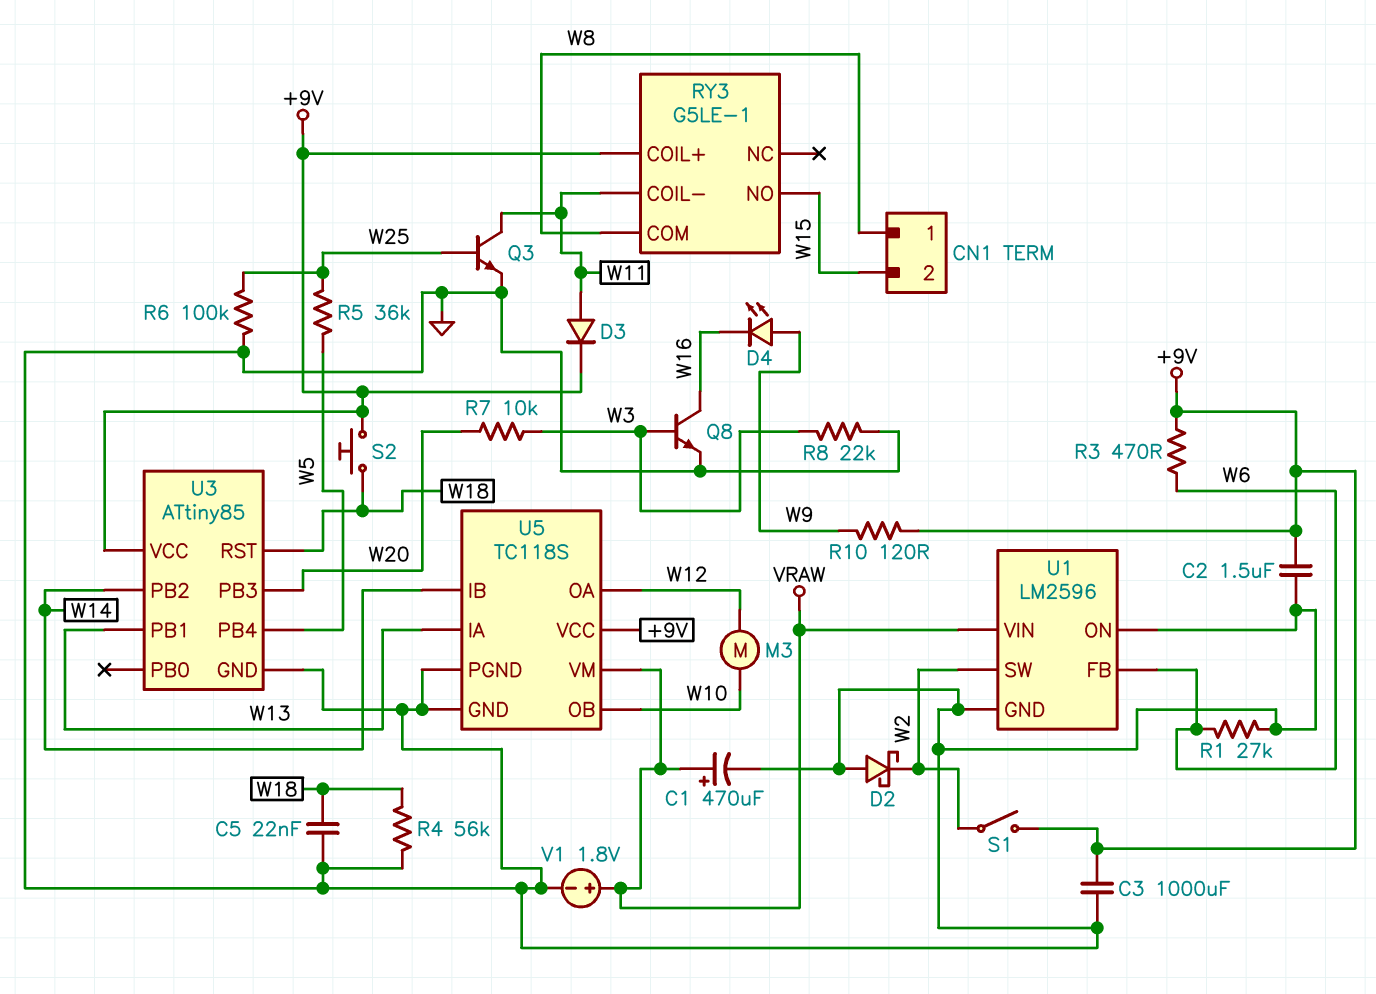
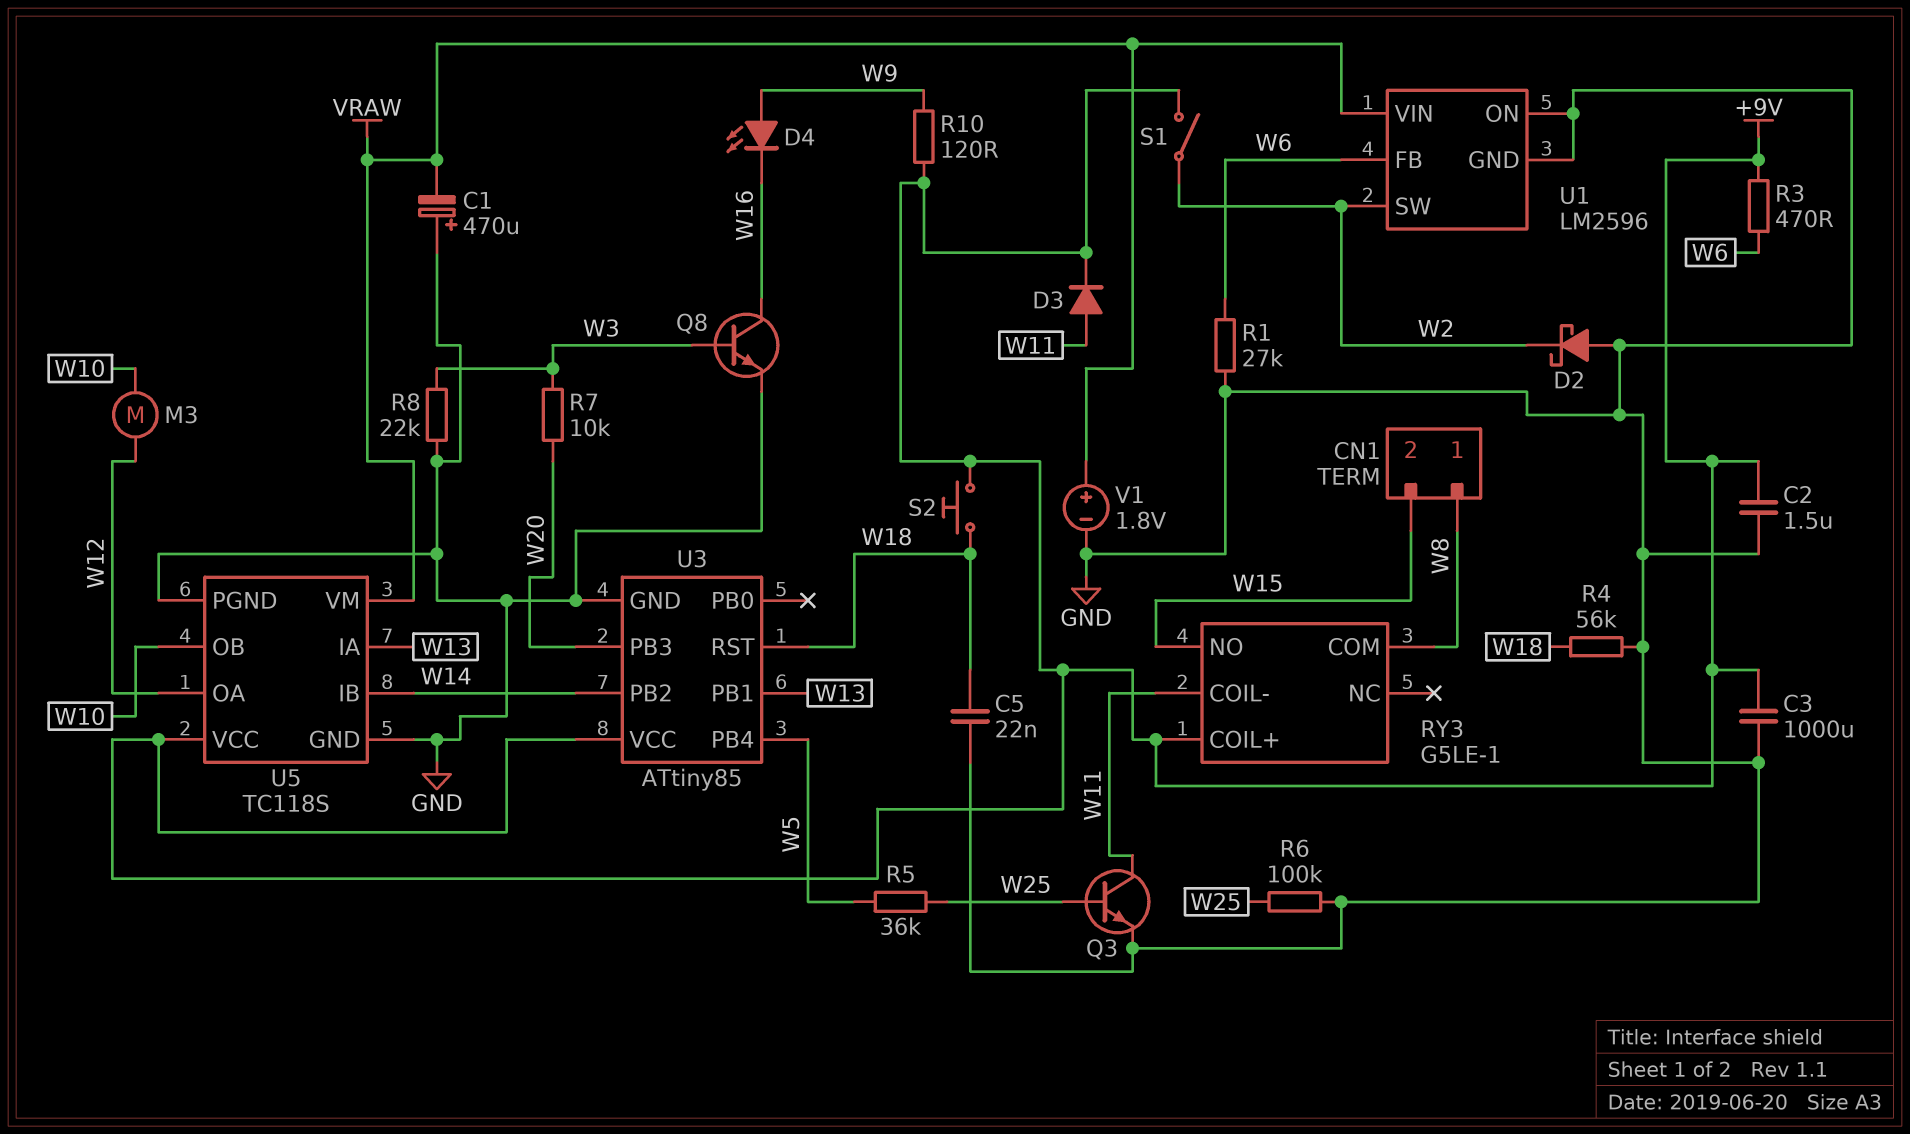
C1: 470uF (plus VRAW, minus GND) -> 470uF (plus GND, minus VRAW)

